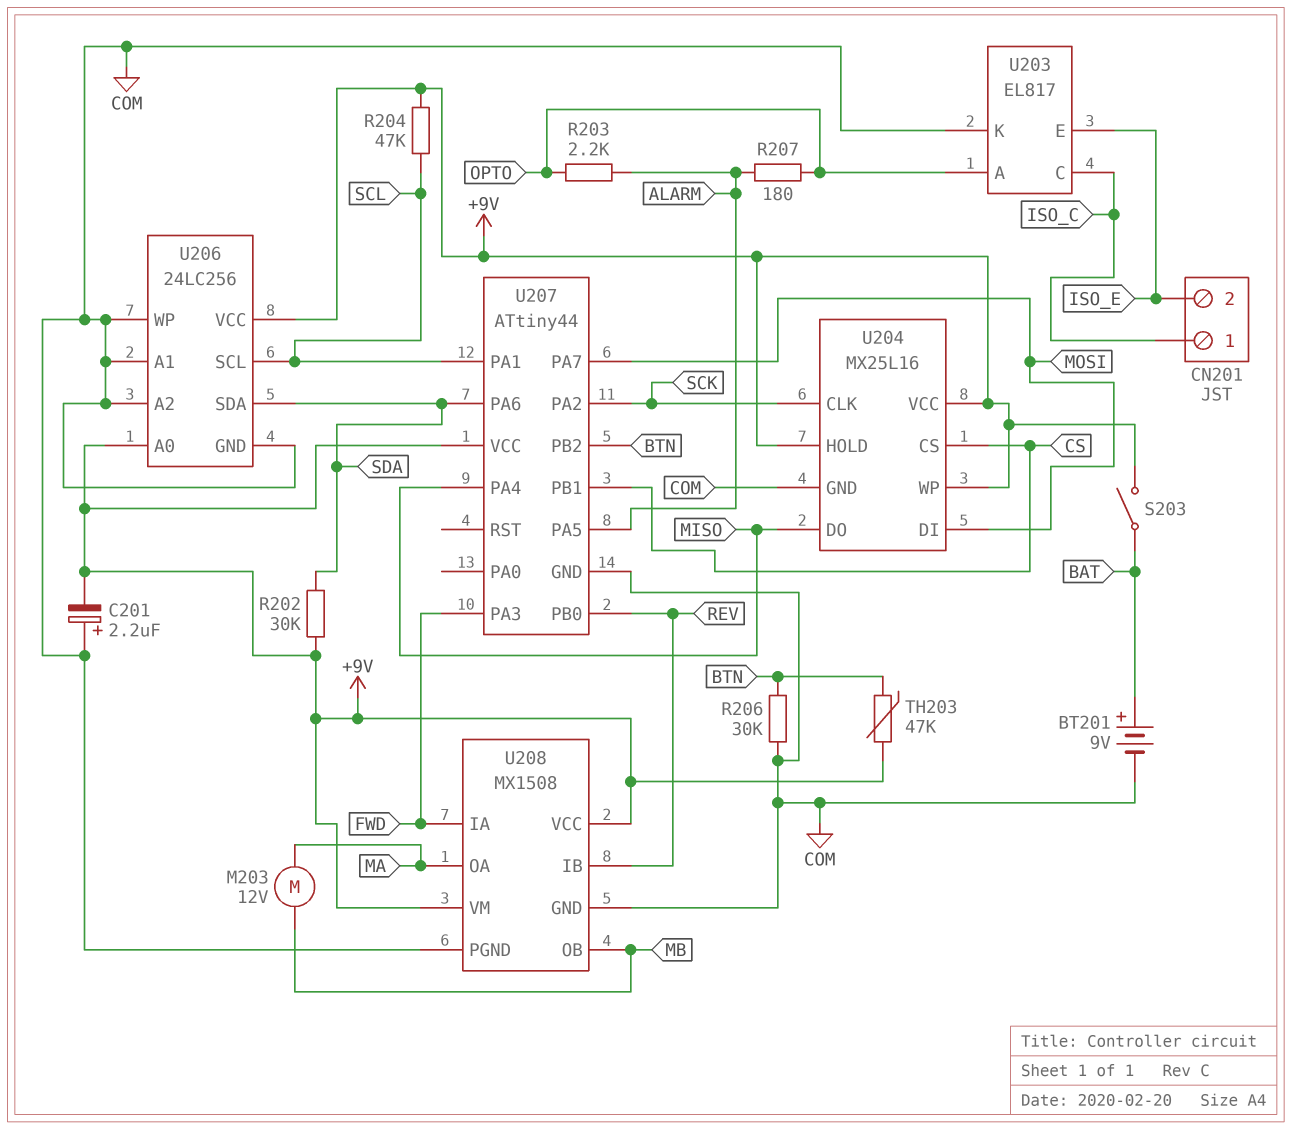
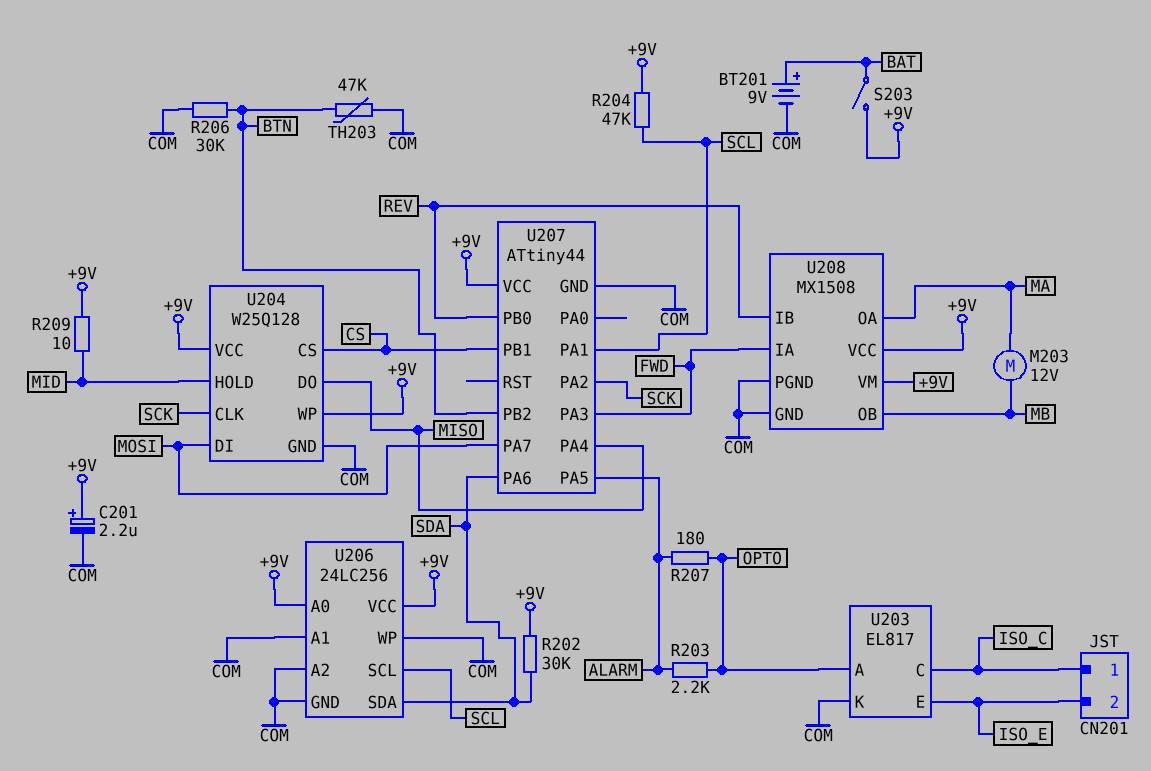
C201: 2.2uF (plus COM, minus +9V) -> 2.2uF (plus +9V, minus COM)
R209: none -> 10 (+9V, MID)
TH203: 47k (+9V, BTN) -> 47k (BTN, COM)
U204: MX25L16 -> W25Q128
U204 pin HOLD: +9V -> MID

